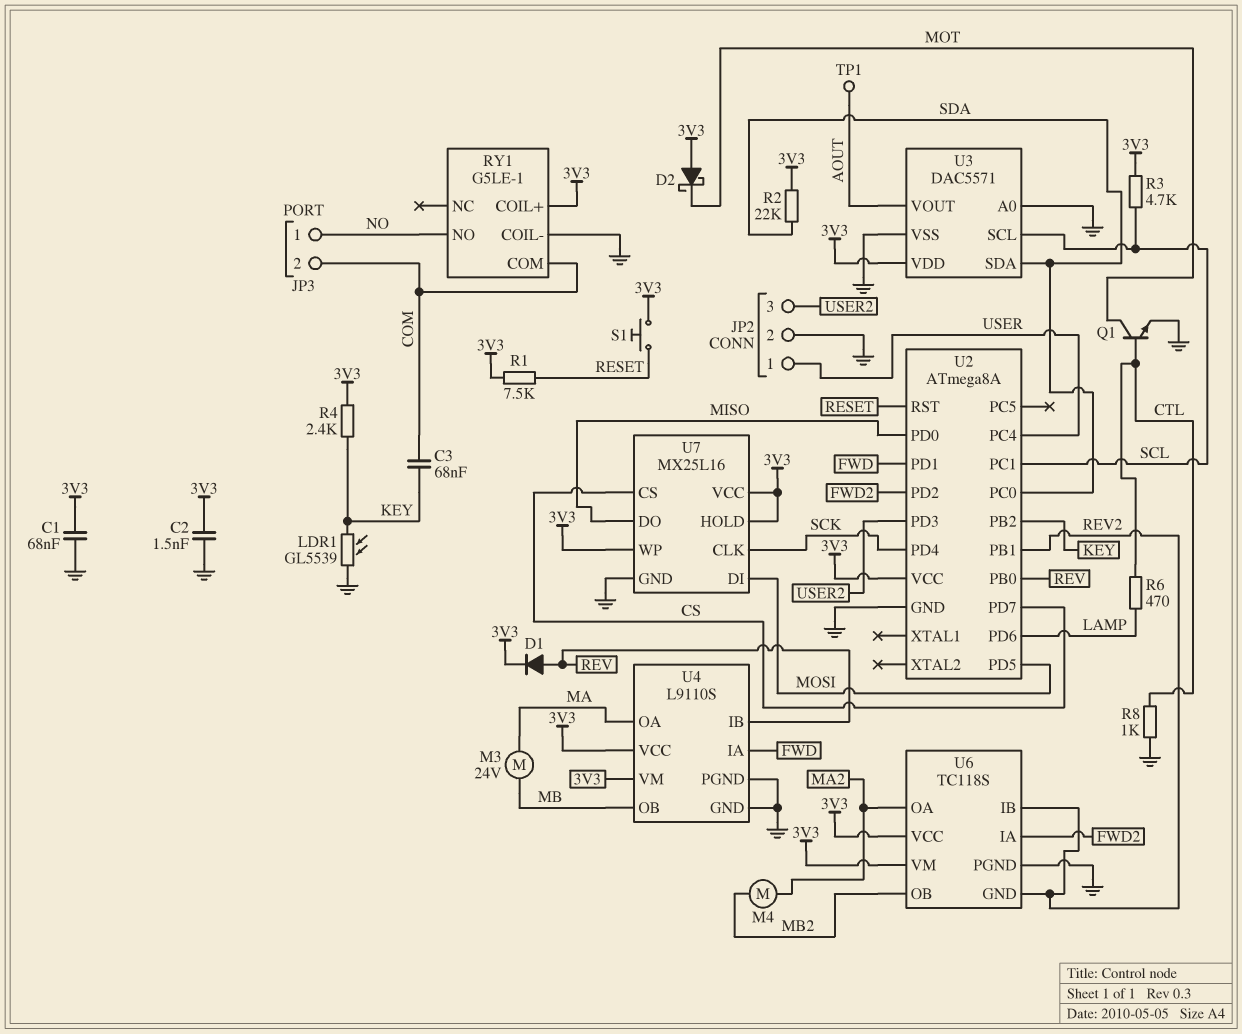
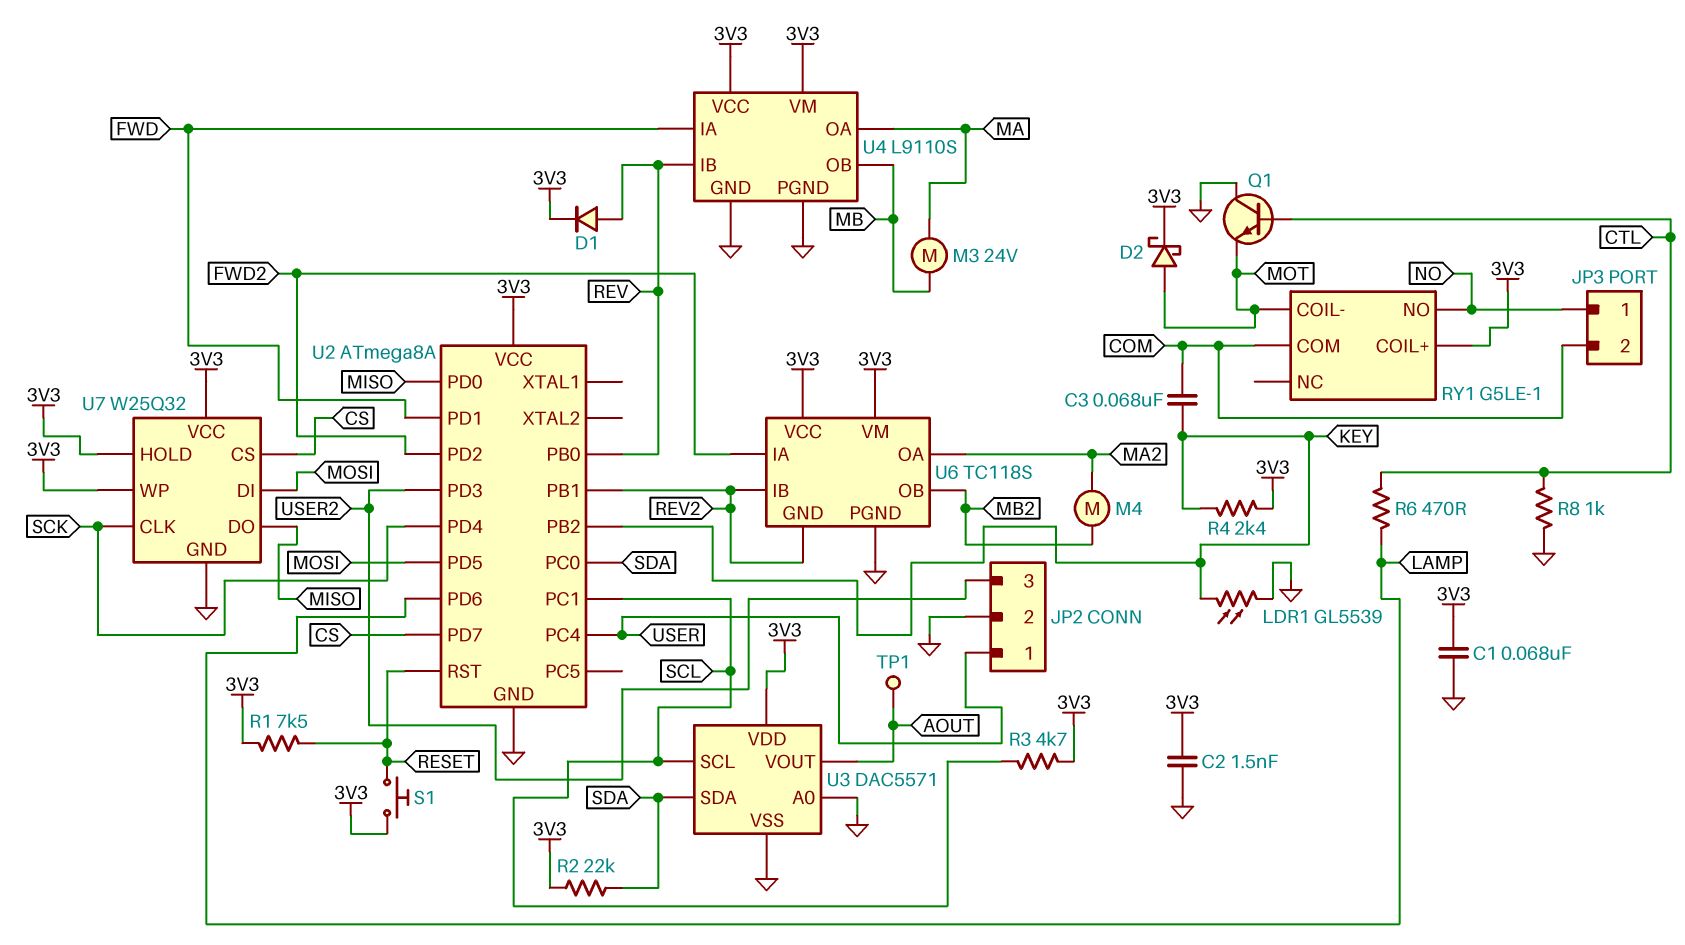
D2: schottky (A 3V3, K MOT) -> schottky (A MOT, K 3V3)
Q1: NPN (B CTL, C MOT, E GND) -> NPN (B CTL, C GND, E MOT)
RY1 pin COIL-: GND -> MOT
U7: MX25L16 -> W25Q32

